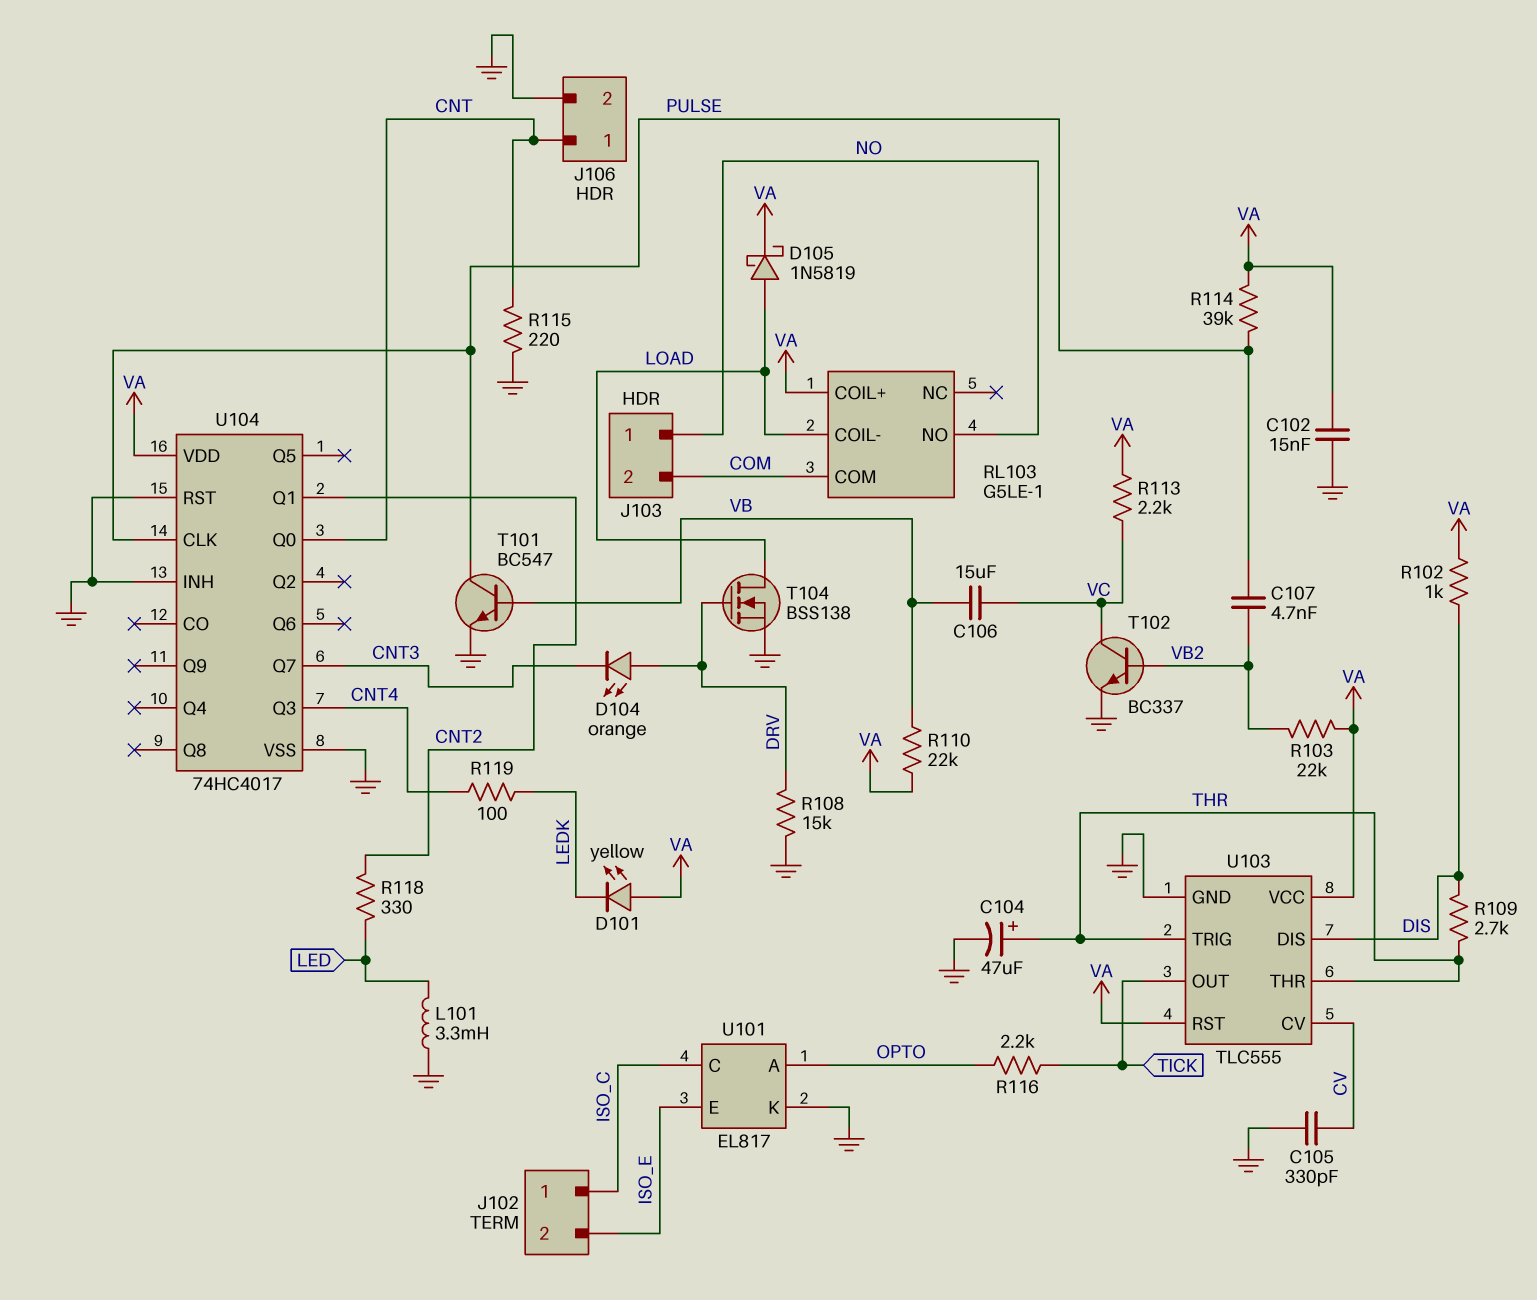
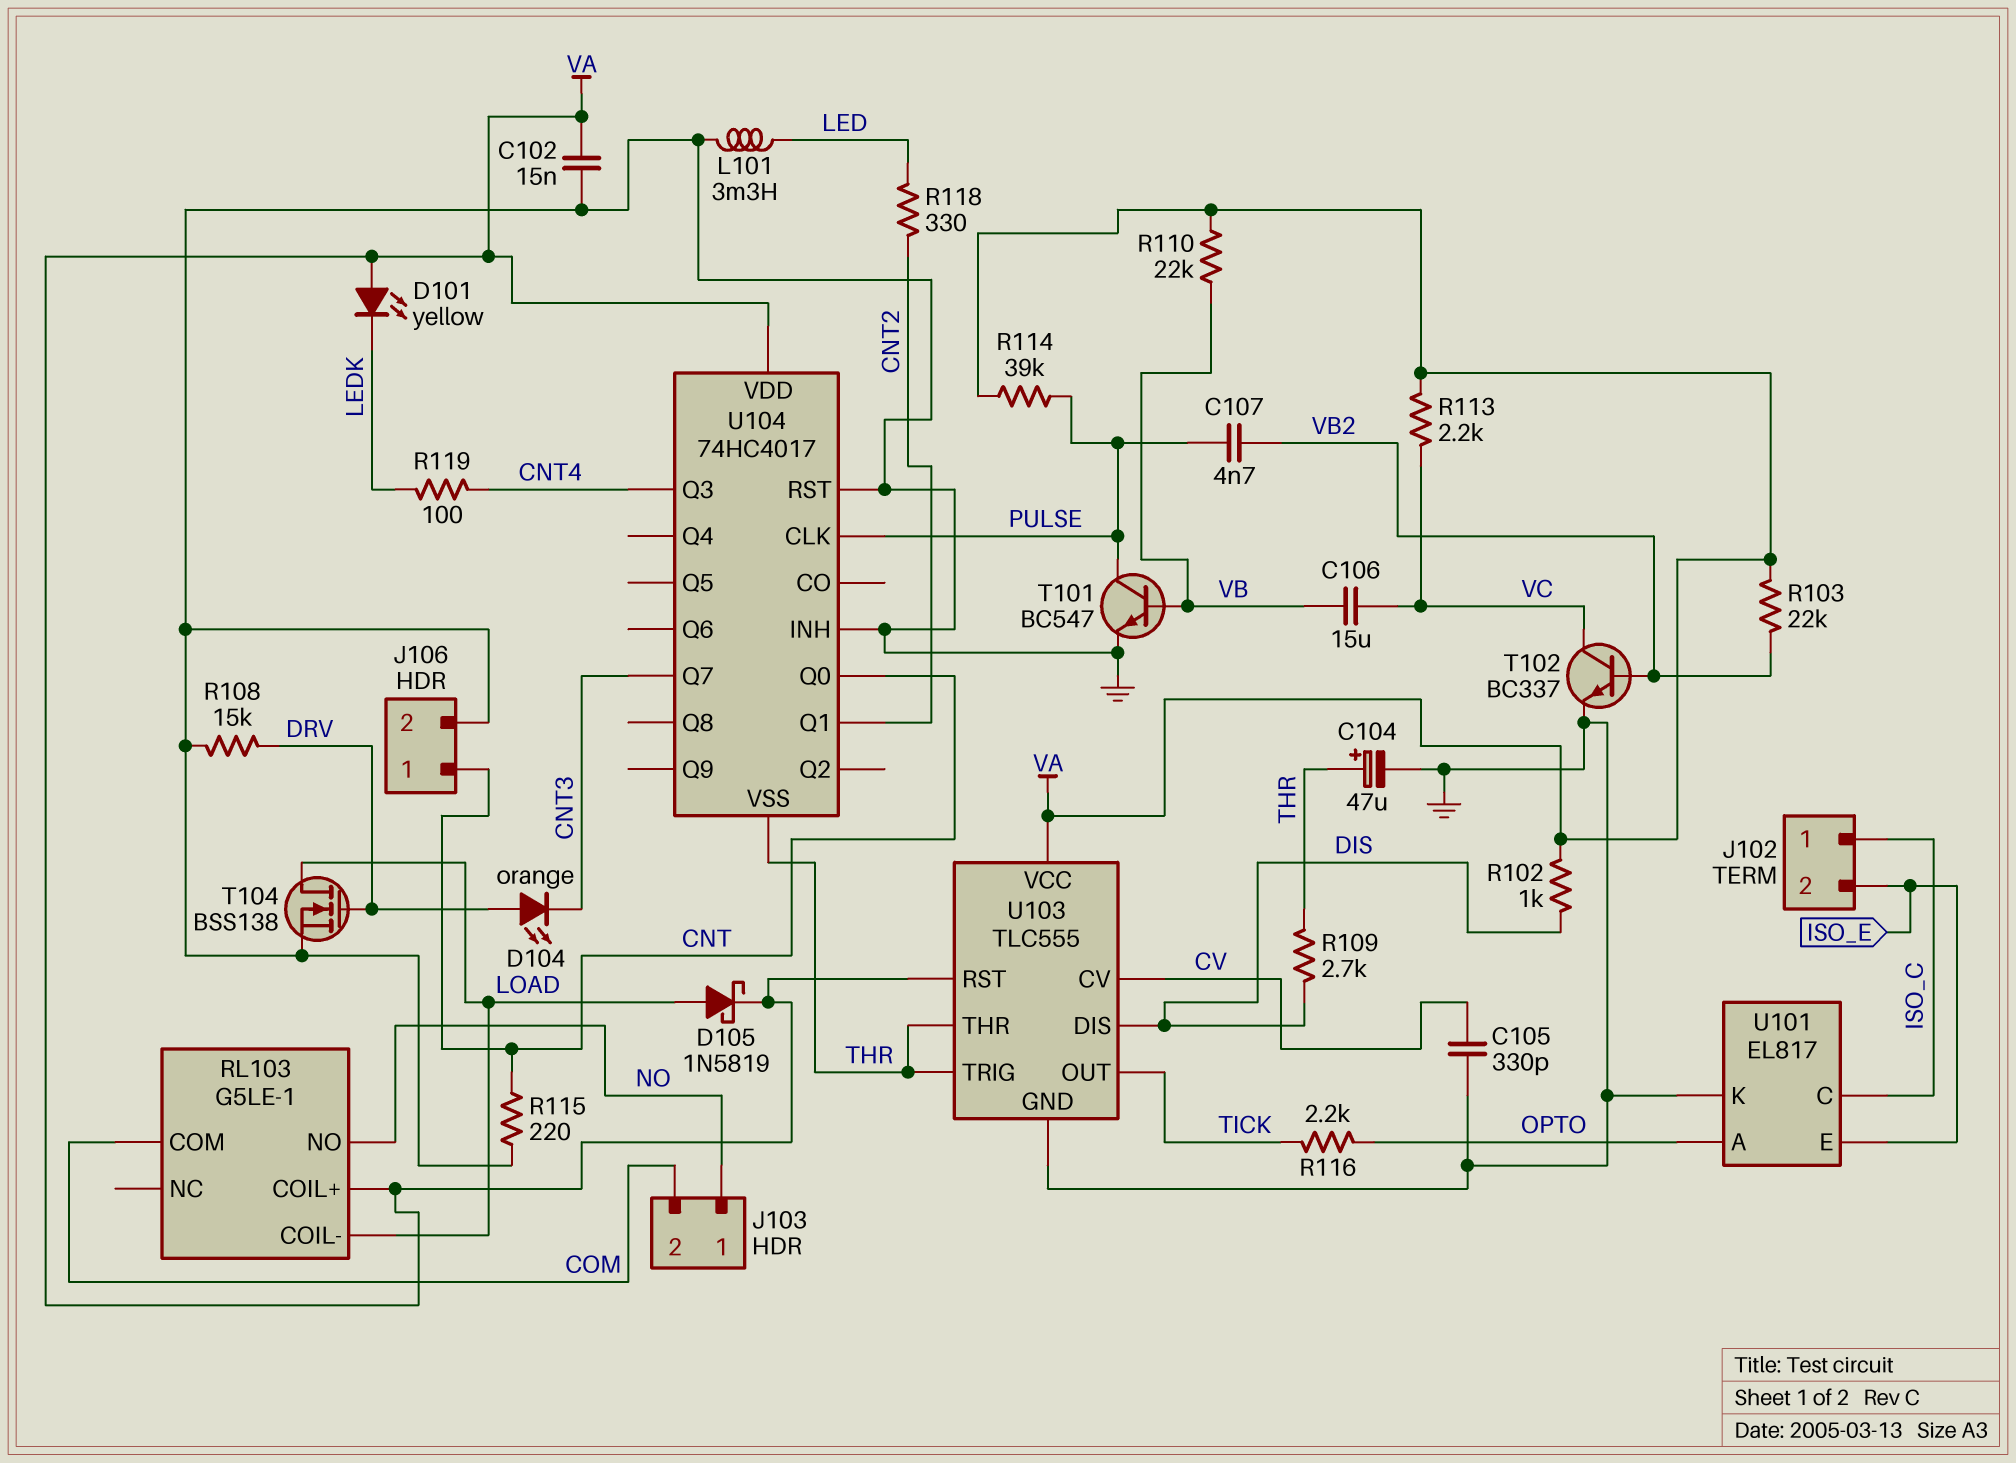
U104 pin VSS: GND -> THR

